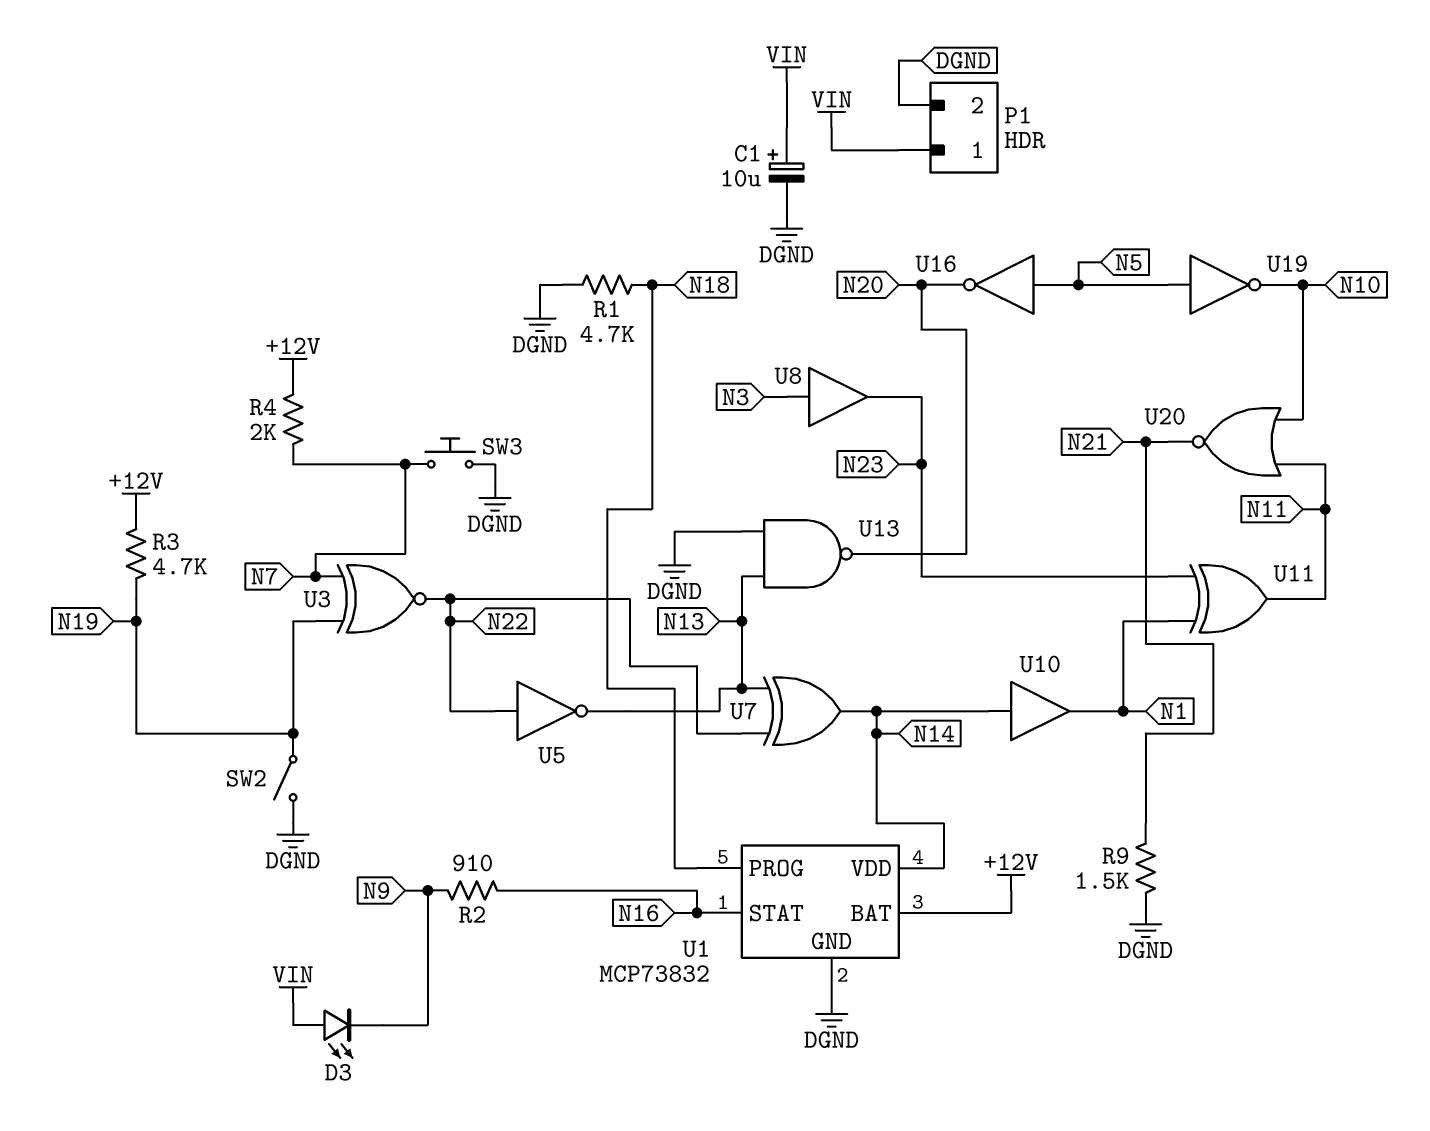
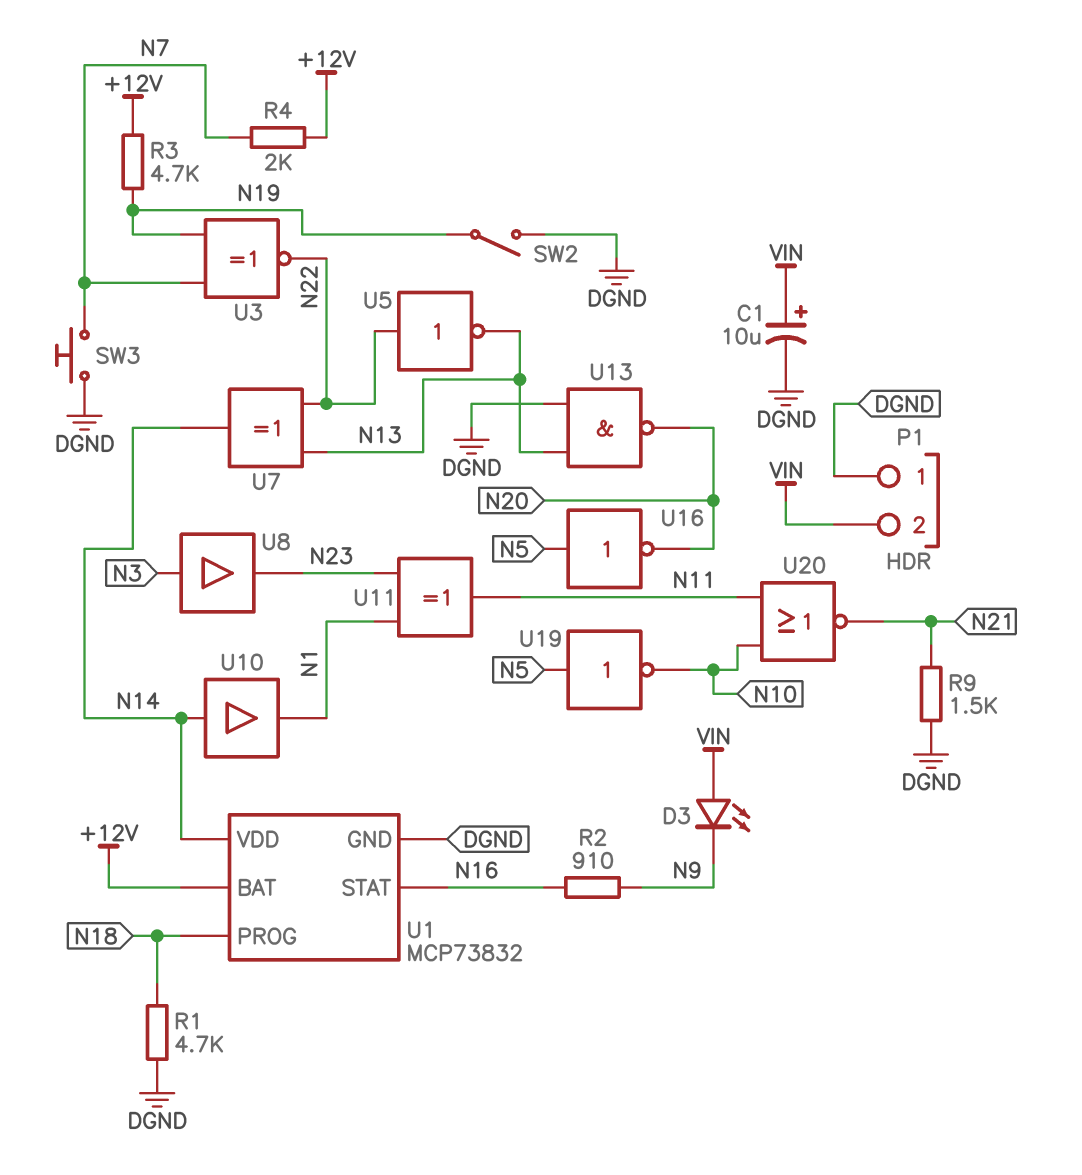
P1 pin 1: VIN -> DGND
P1 pin 2: DGND -> VIN

